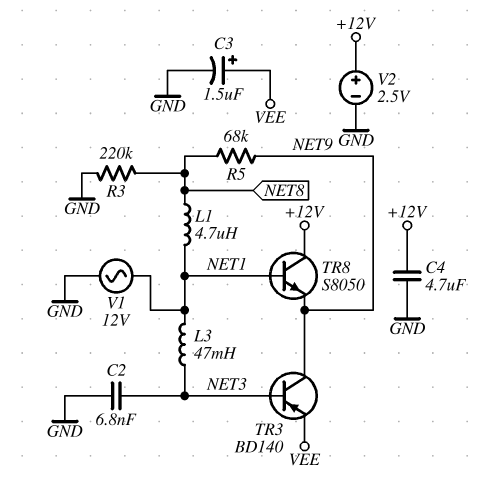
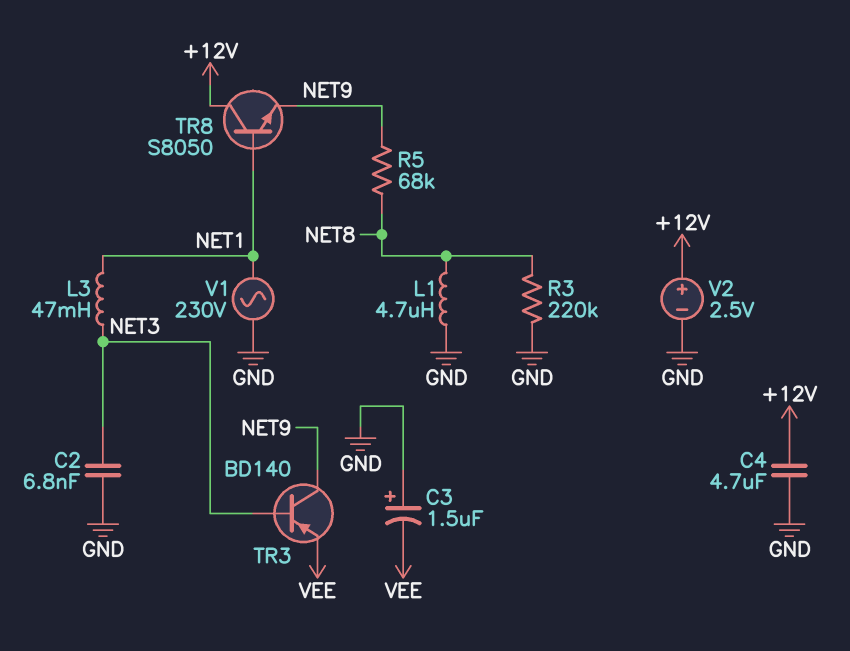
C3: 1.5uF (plus VEE, minus GND) -> 1.5uF (plus GND, minus VEE)
L1: 4.7uH (NET1, NET8) -> 4.7uH (GND, NET8)
V1: AC 12V (GND, NET1) -> AC 230V (GND, NET1)

